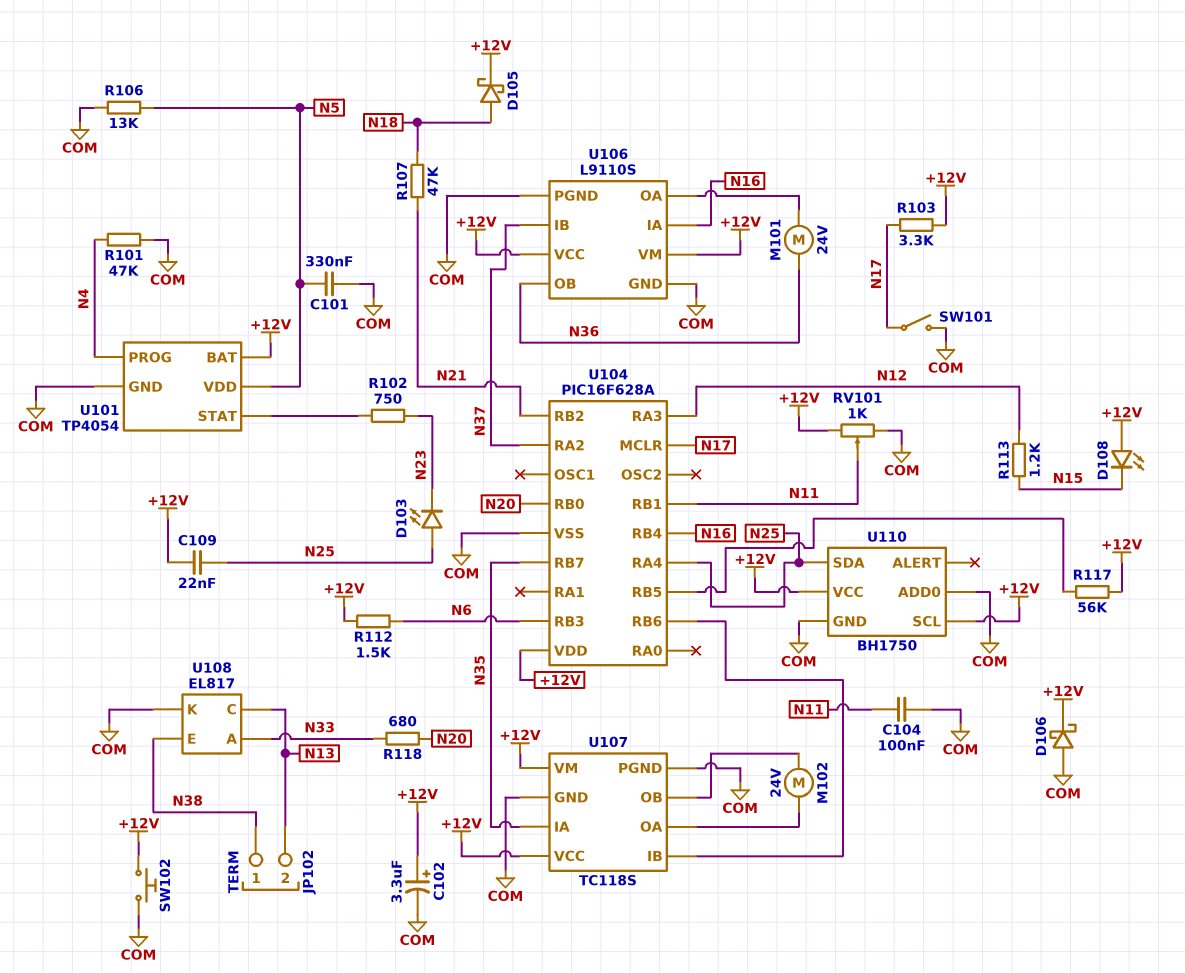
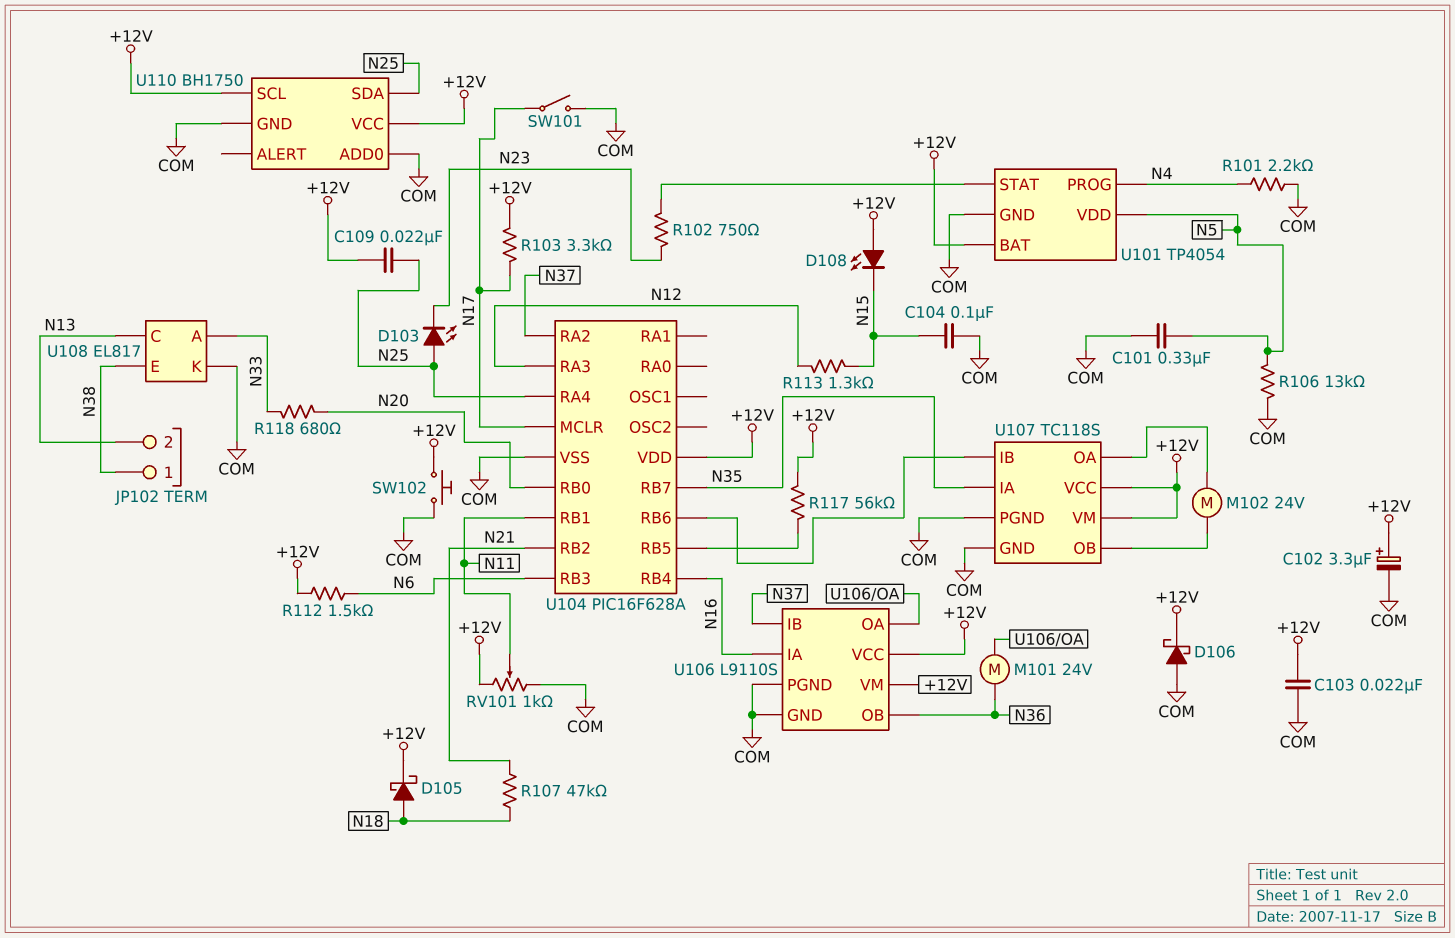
C103: none -> 22nF (+12V, COM)
C104: 100nF (COM, N11) -> 100nF (COM, N15)
R101: 47k (COM, N4) -> 2.2k (COM, N4)
R113: 1.2k (N12, N15) -> 1.3k (N12, N15)

